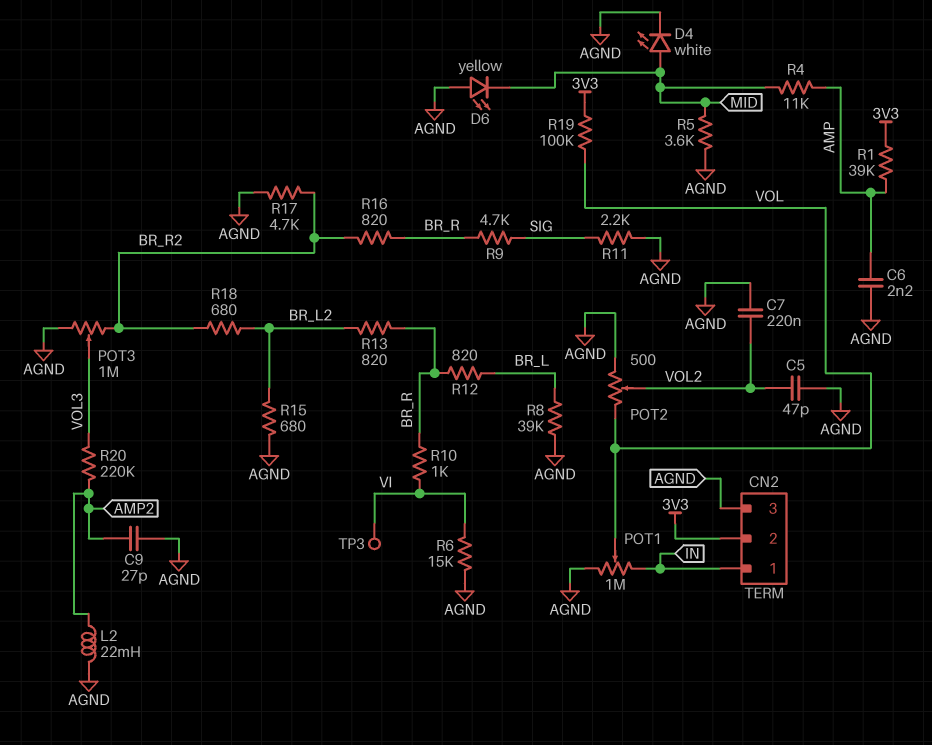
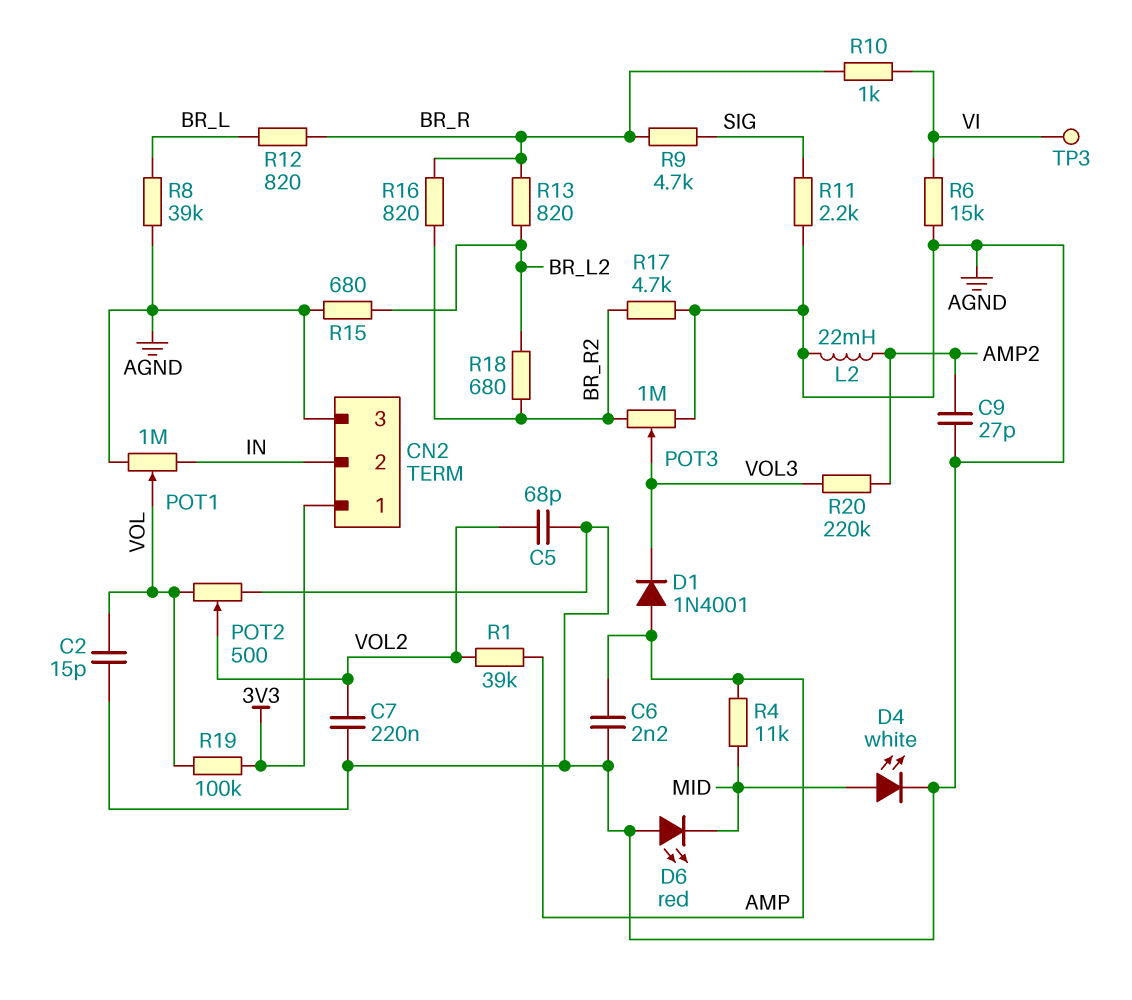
C2: none -> 15pF (AGND, VOL)
C5: 47pF (AGND, VOL2) -> 68pF (AGND, VOL2)
CN2 pin 1: IN -> 3V3
CN2 pin 2: 3V3 -> IN
D1: none -> diode 1N4001 (A AMP, K VOL3)
D6: LED yellow (A AGND, K MID) -> LED red (A AGND, K MID)
R1: 39k (3V3, AMP) -> 39k (AMP, VOL2)
R5: 3.6k (AGND, MID) -> none

